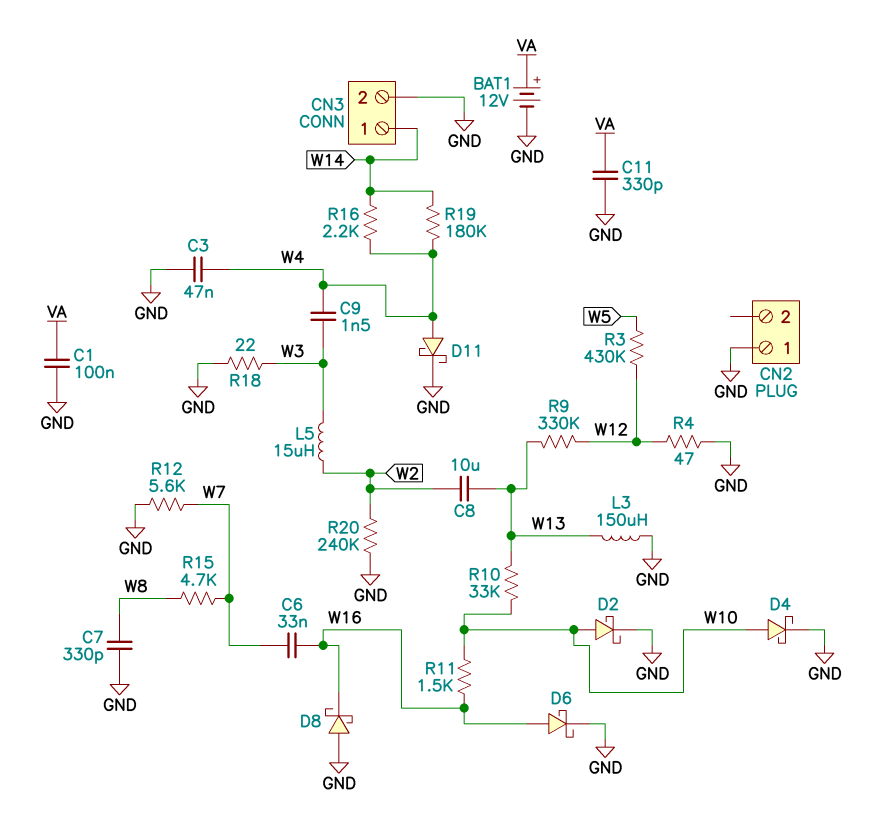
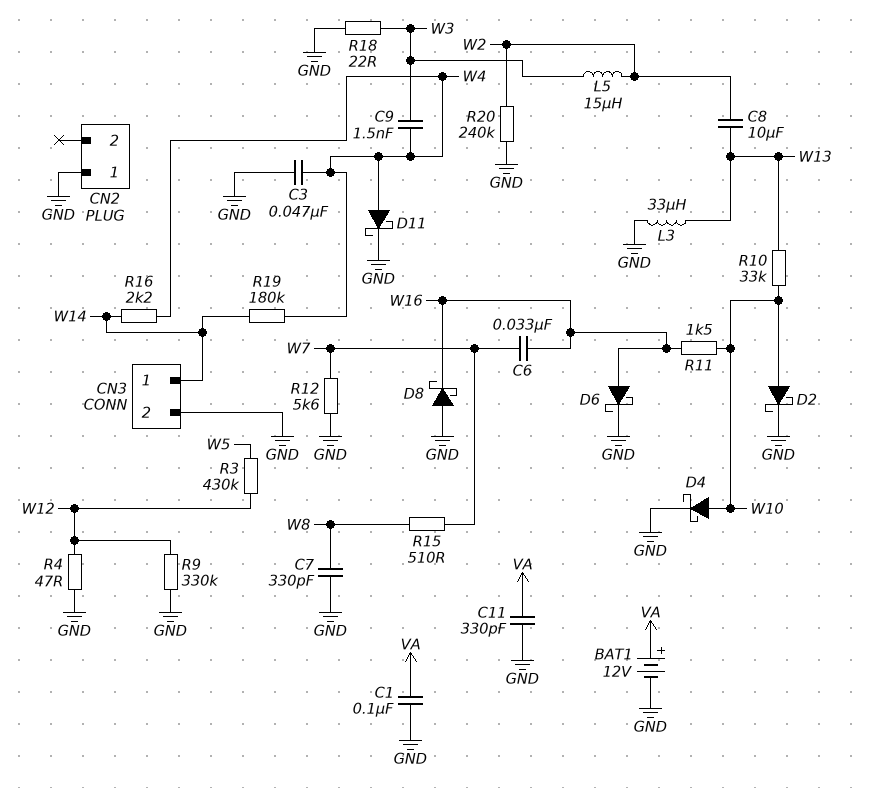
L3: 150uH (GND, W13) -> 33uH (GND, W13)
R9: 330k (W12, W13) -> 330k (GND, W12)
R15: 4.7k (W7, W8) -> 510 (W7, W8)

